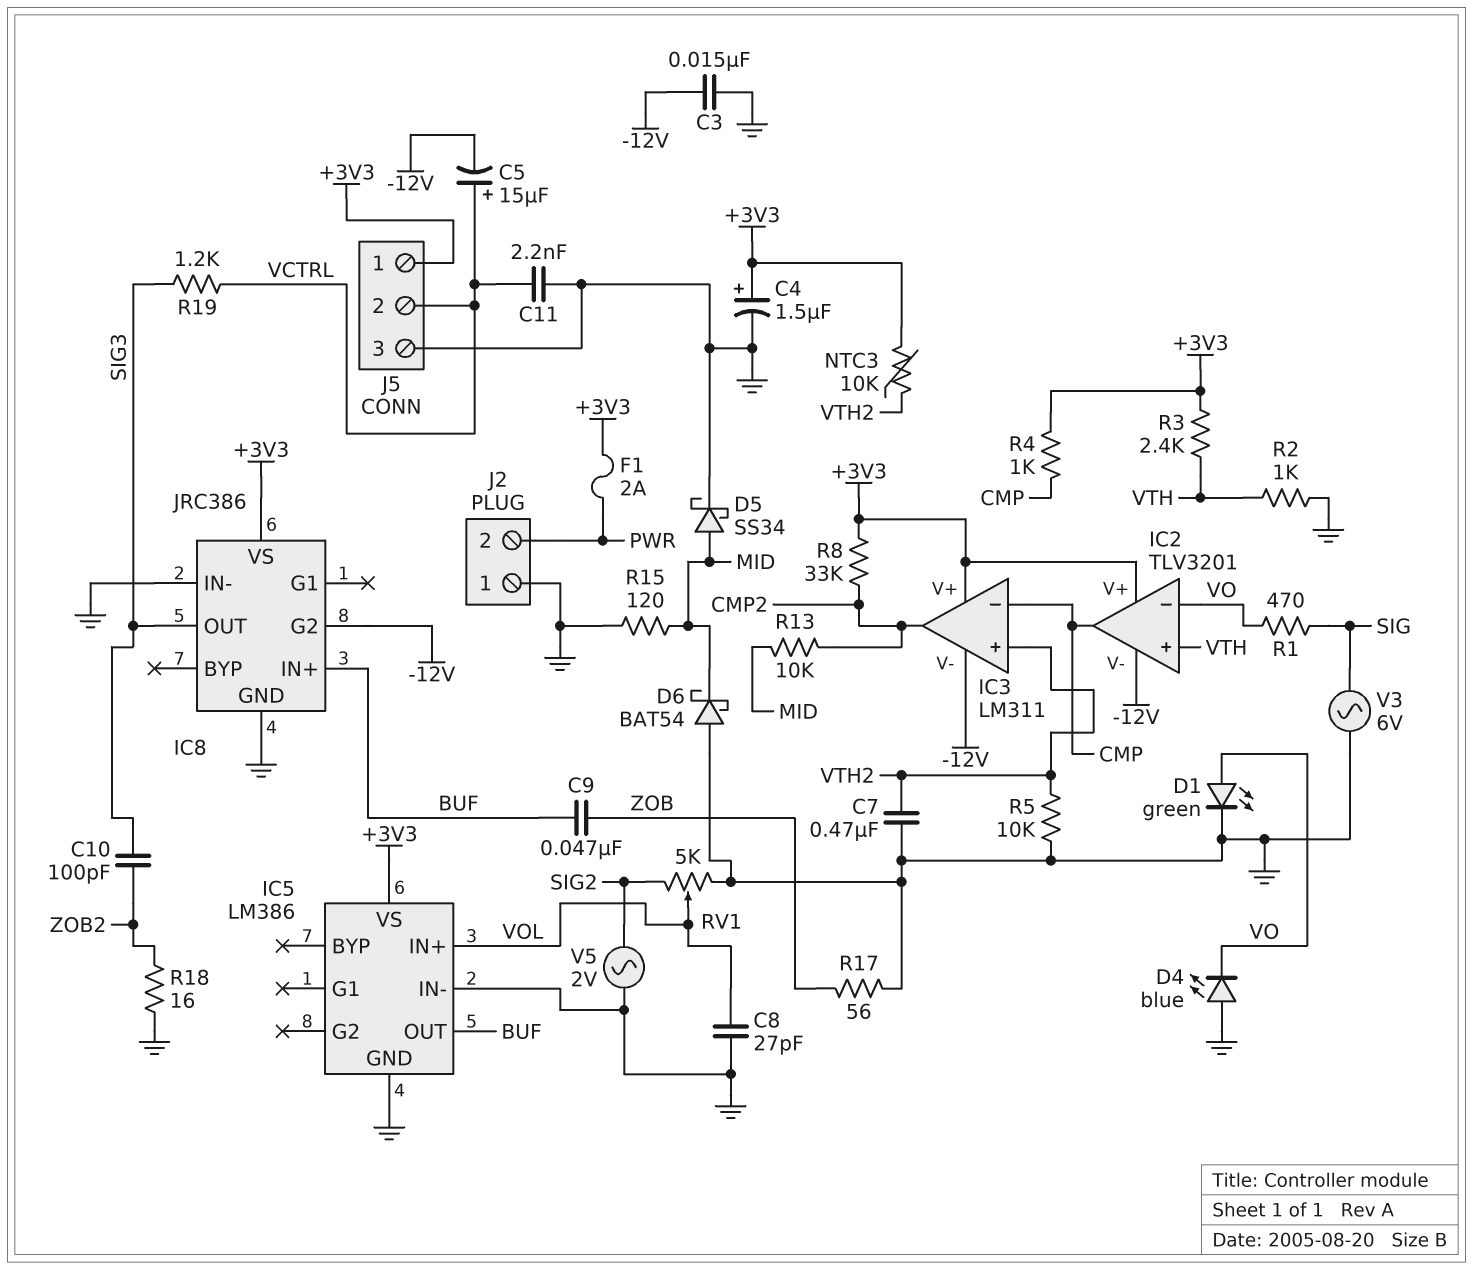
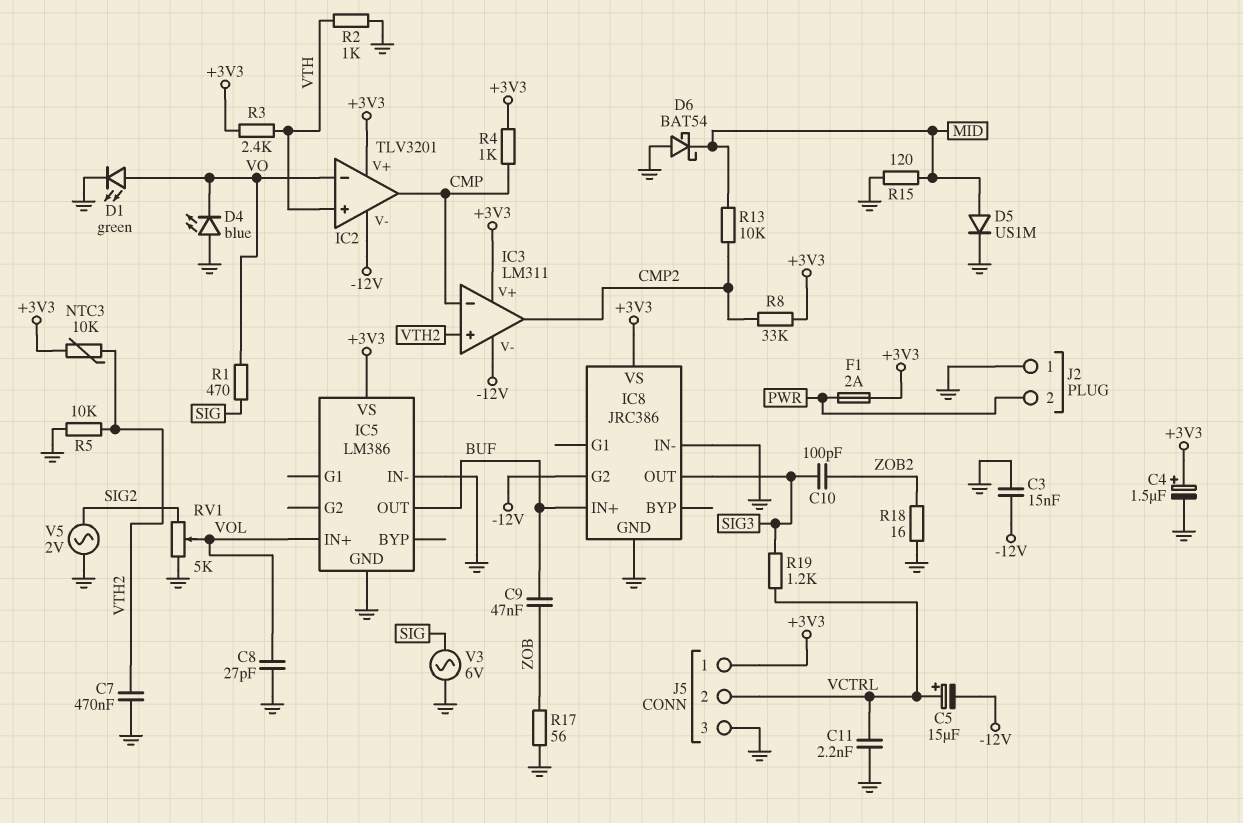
D5: schottky SS34 (A MID, K GND) -> diode US1M (A MID, K GND)

